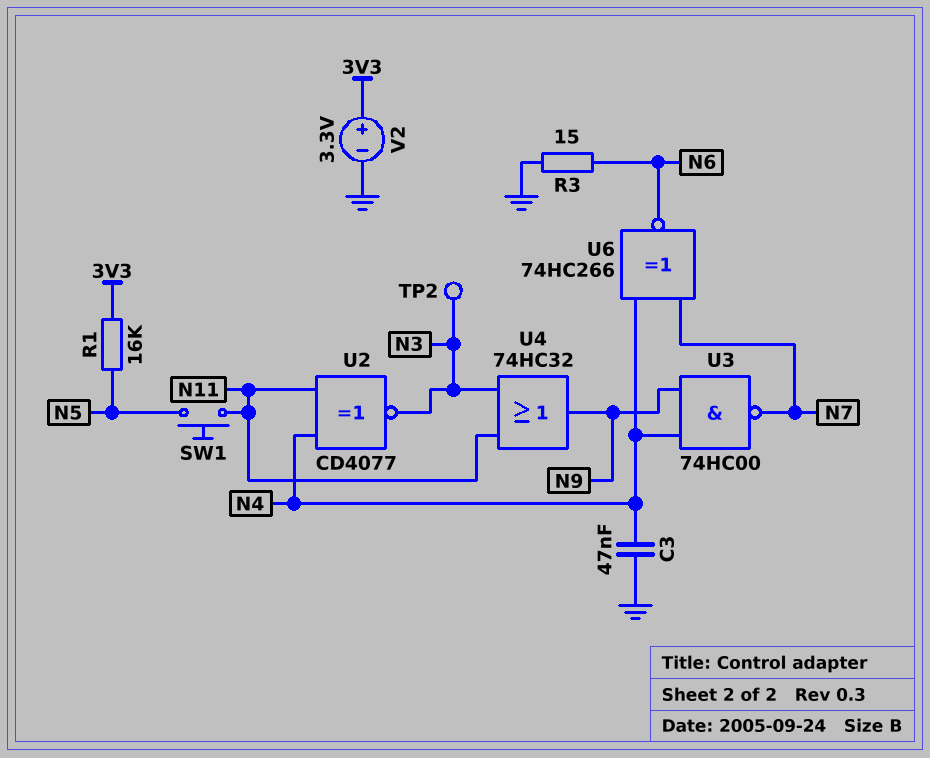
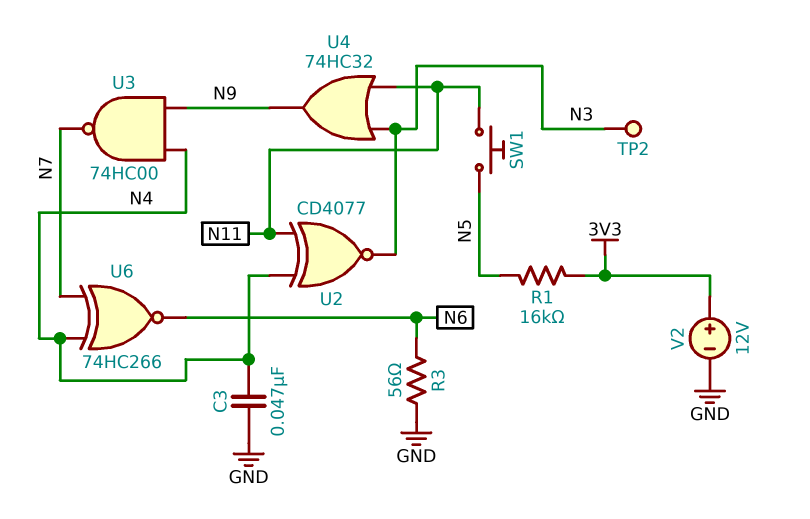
R3: 15 (GND, N6) -> 56 (GND, N6)
V2: 3.3V (plus 3V3, minus GND) -> 12V (plus 3V3, minus GND)

